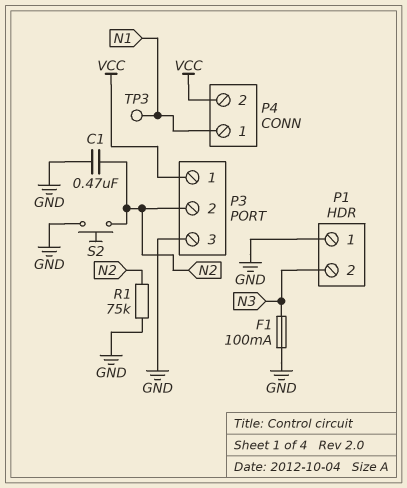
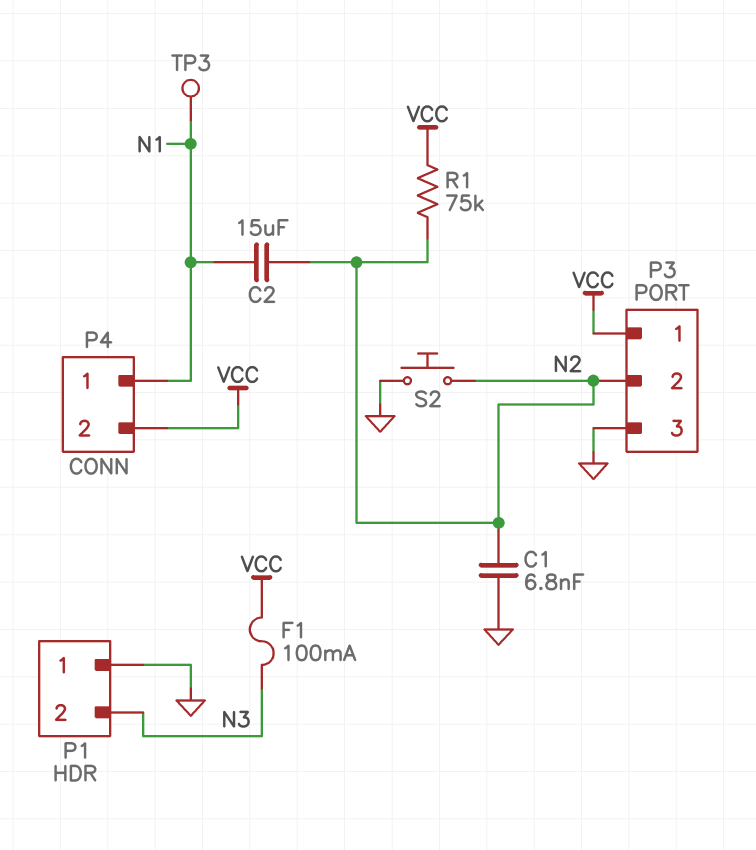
C1: 470nF (GND, N2) -> 6.8nF (GND, N2)
C2: none -> 15uF (N1, N2)
F1: 100mA (GND, N3) -> 100mA (N3, VCC)
R1: 75k (GND, N2) -> 75k (N2, VCC)

